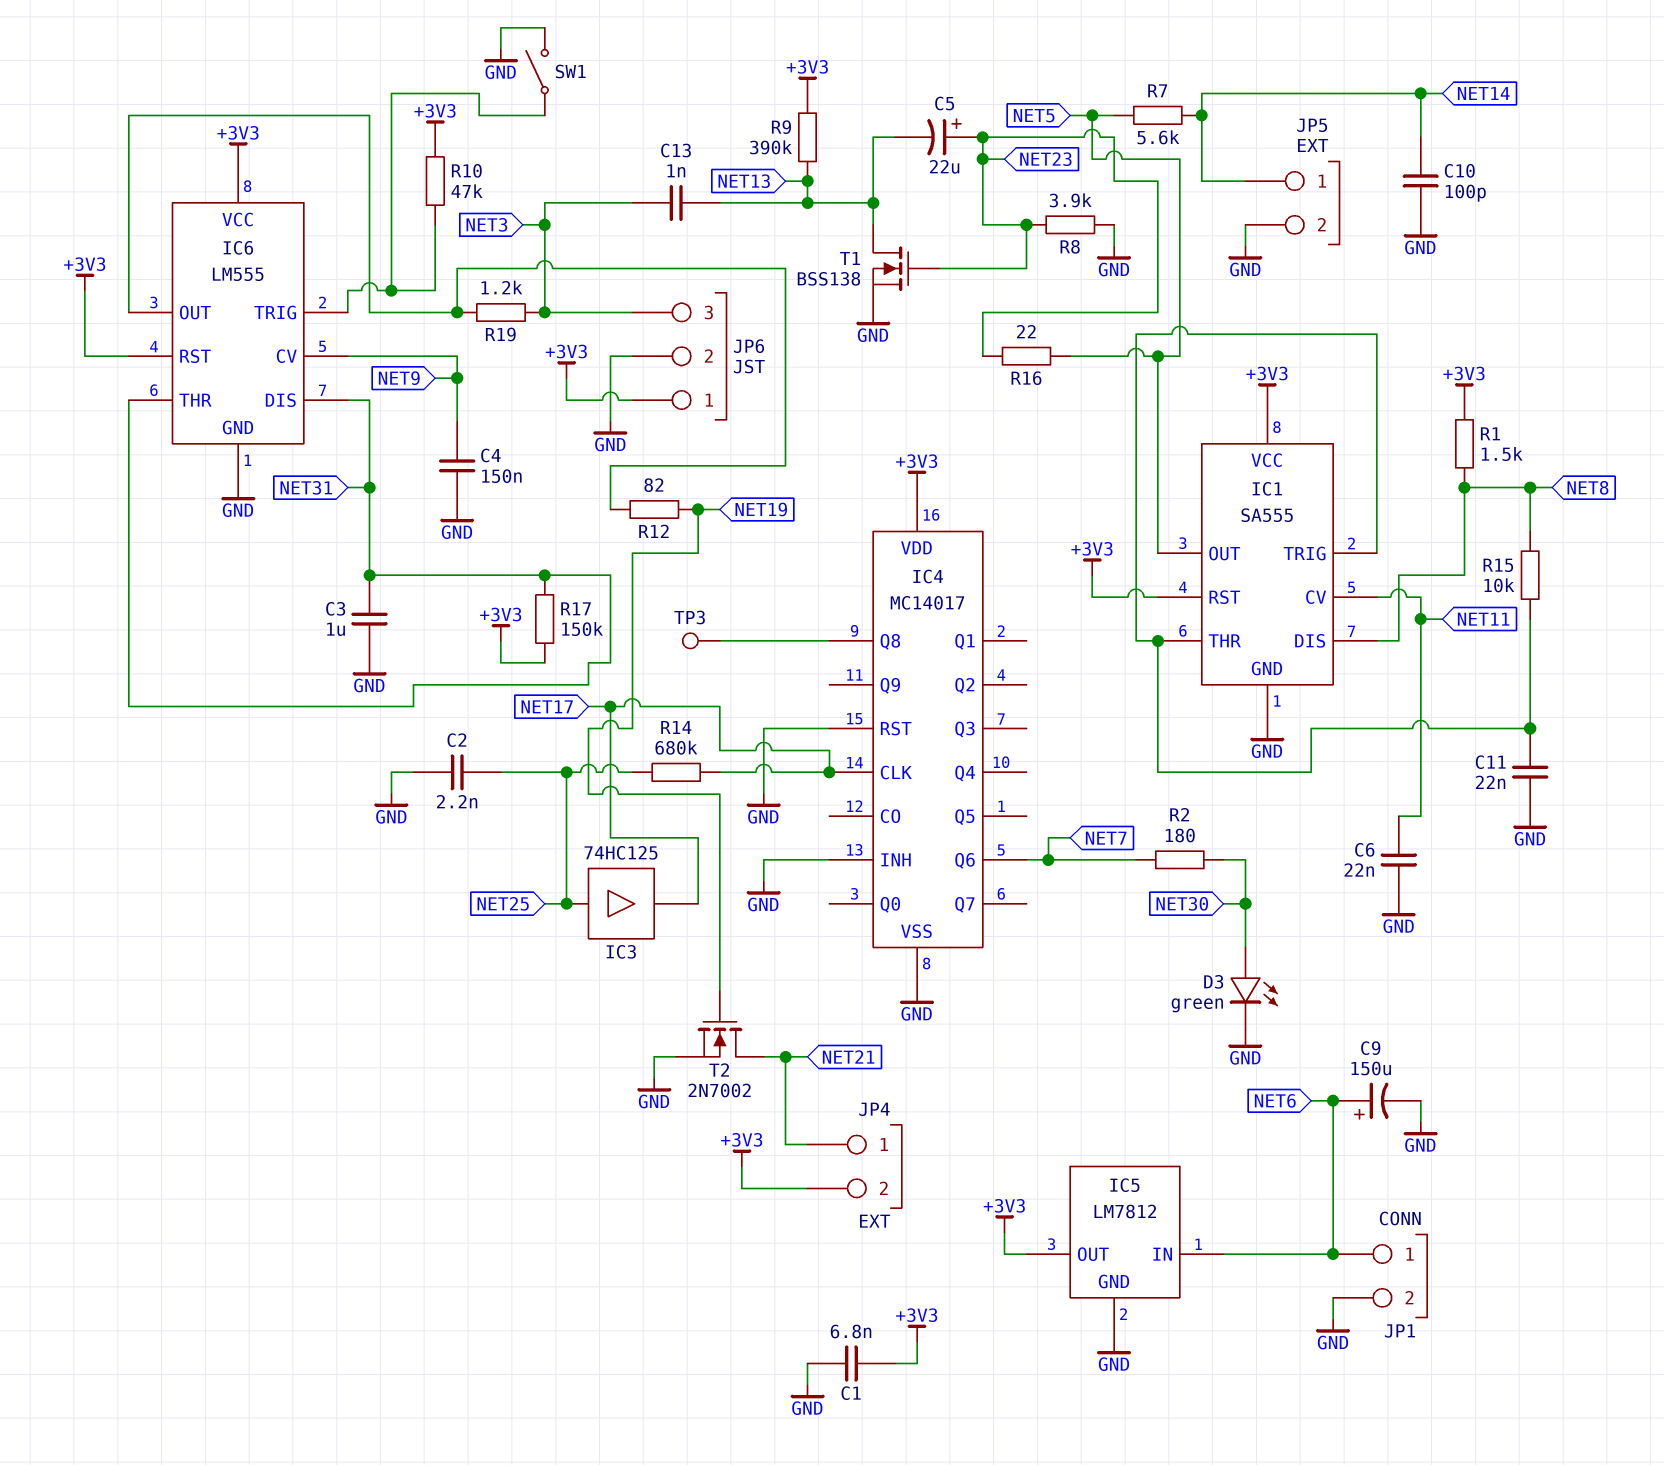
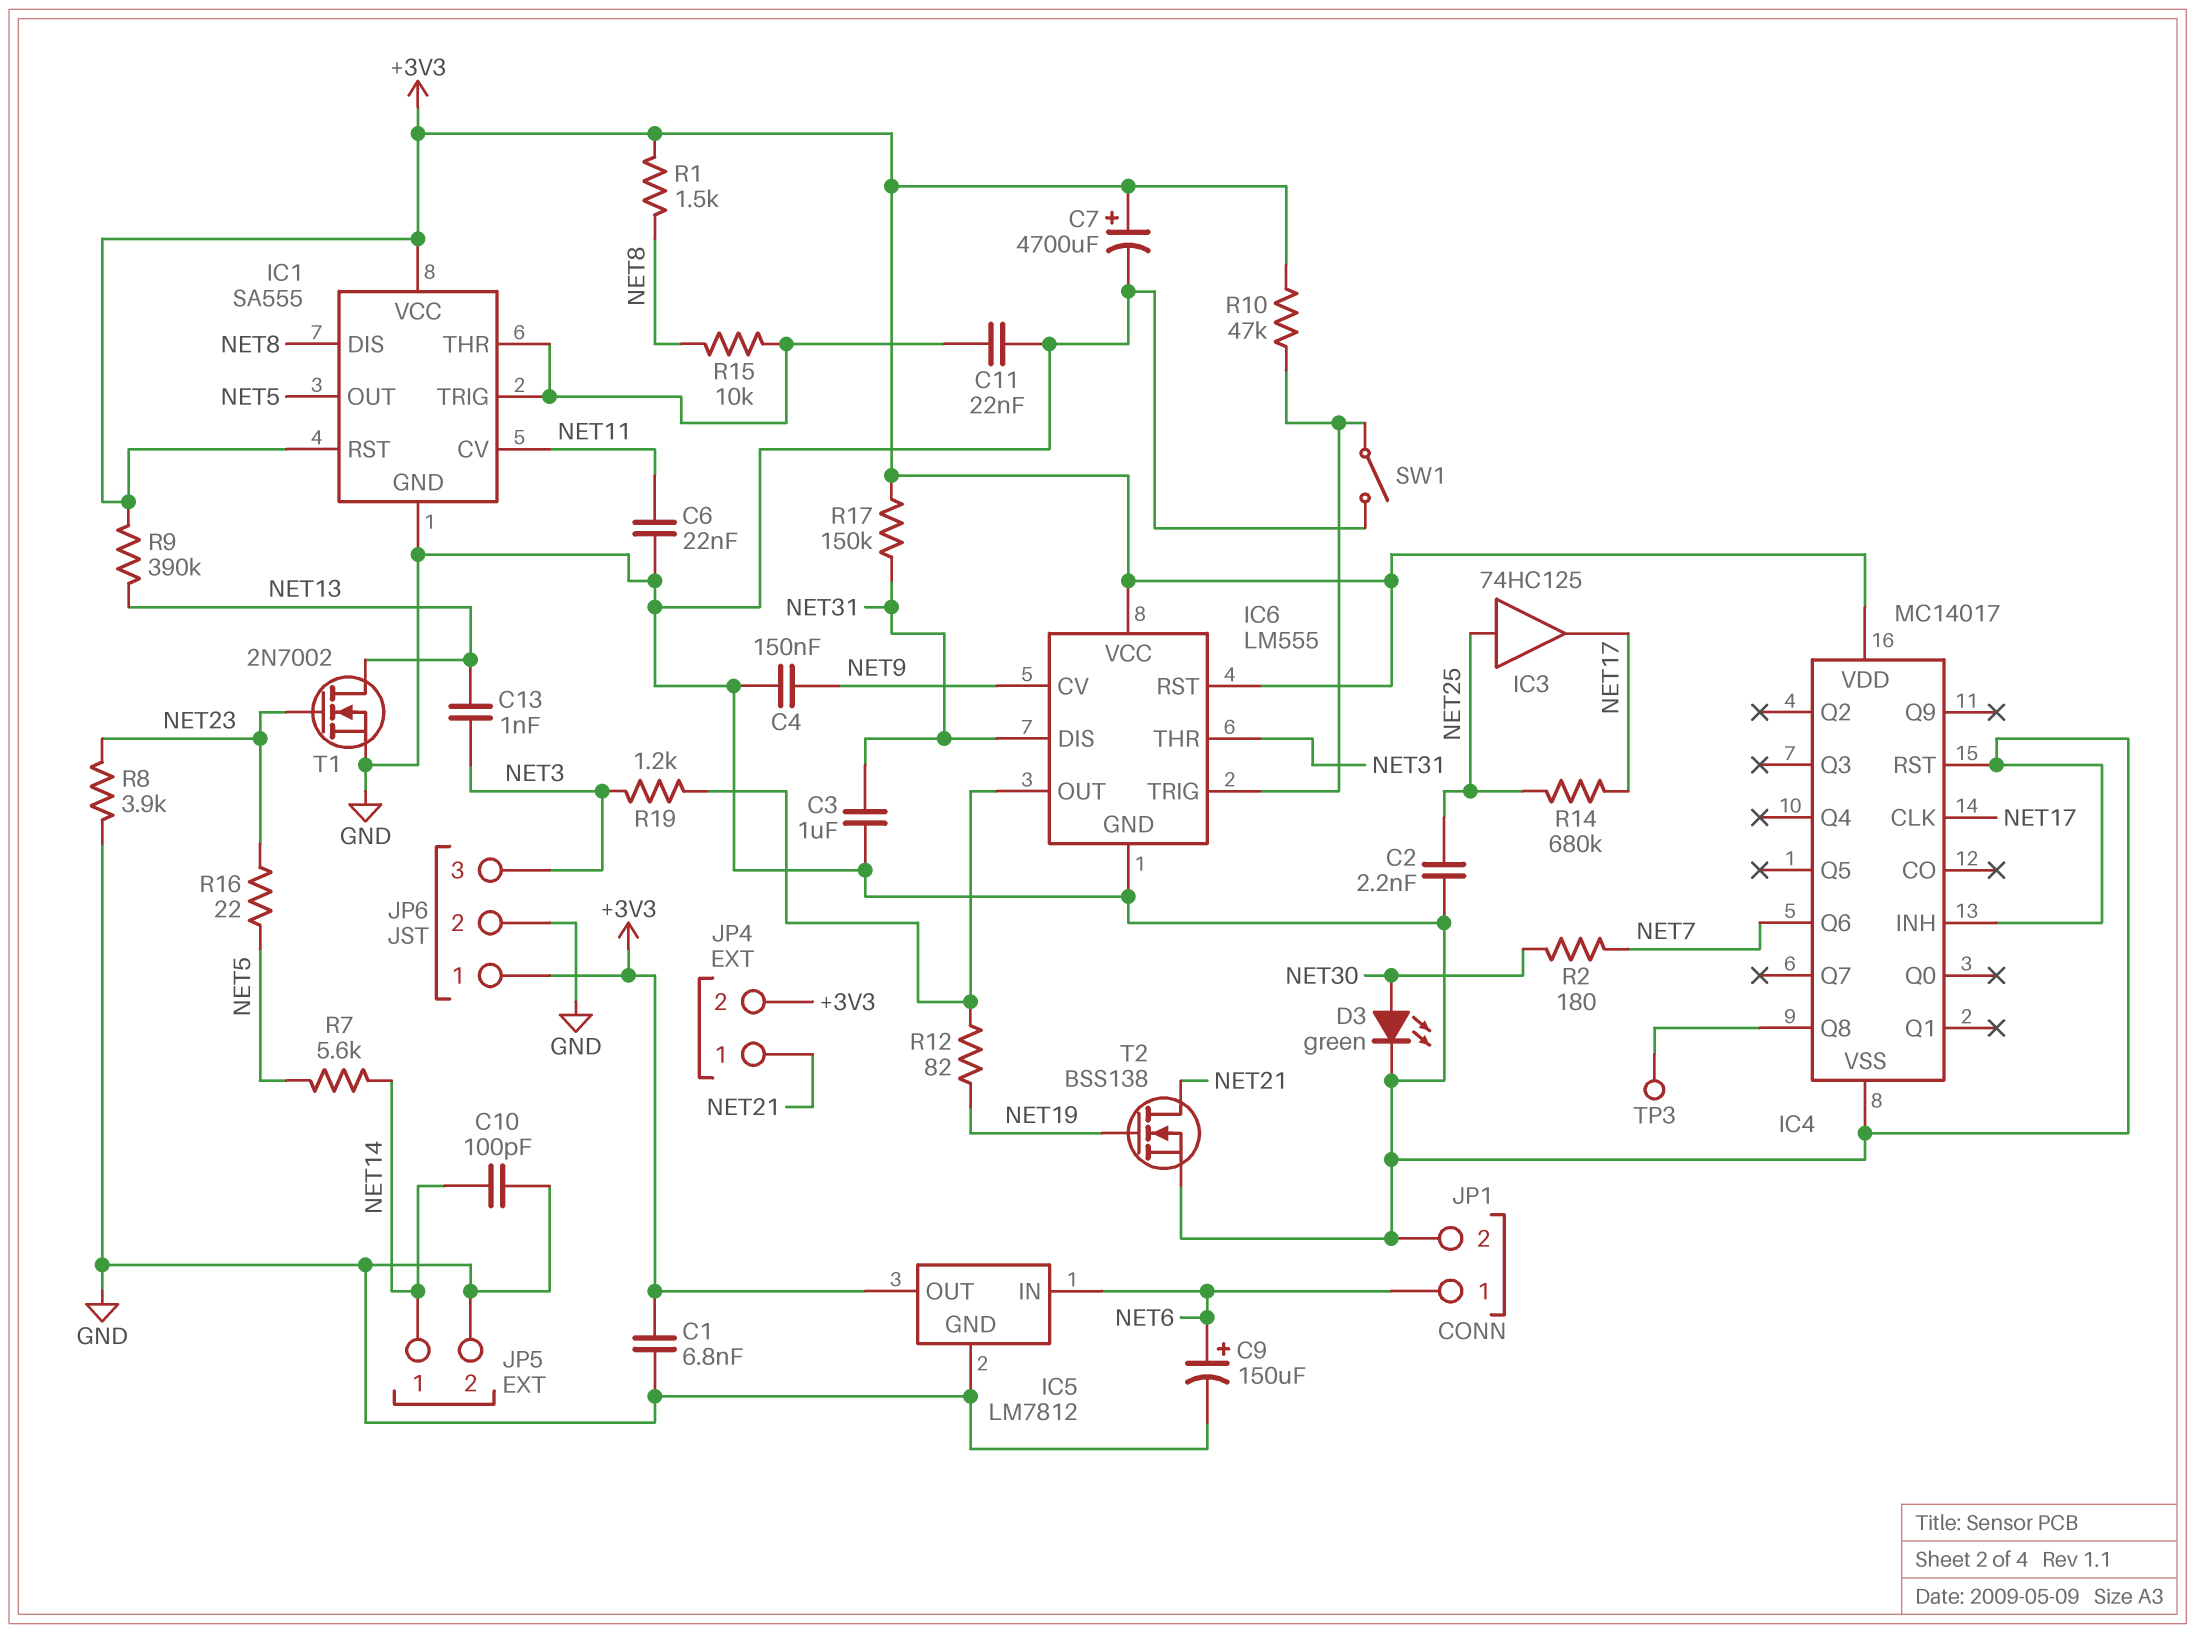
C5: 22uF (plus NET23, minus NET13) -> none
C7: none -> 4700uF (plus +3V3, minus GND)
T1: NMOS BSS138 (G NET23, D NET13, S GND) -> NMOS 2N7002 (G NET23, D NET13, S GND)
T2: NMOS 2N7002 (G NET19, D NET21, S GND) -> NMOS BSS138 (G NET19, D NET21, S GND)

